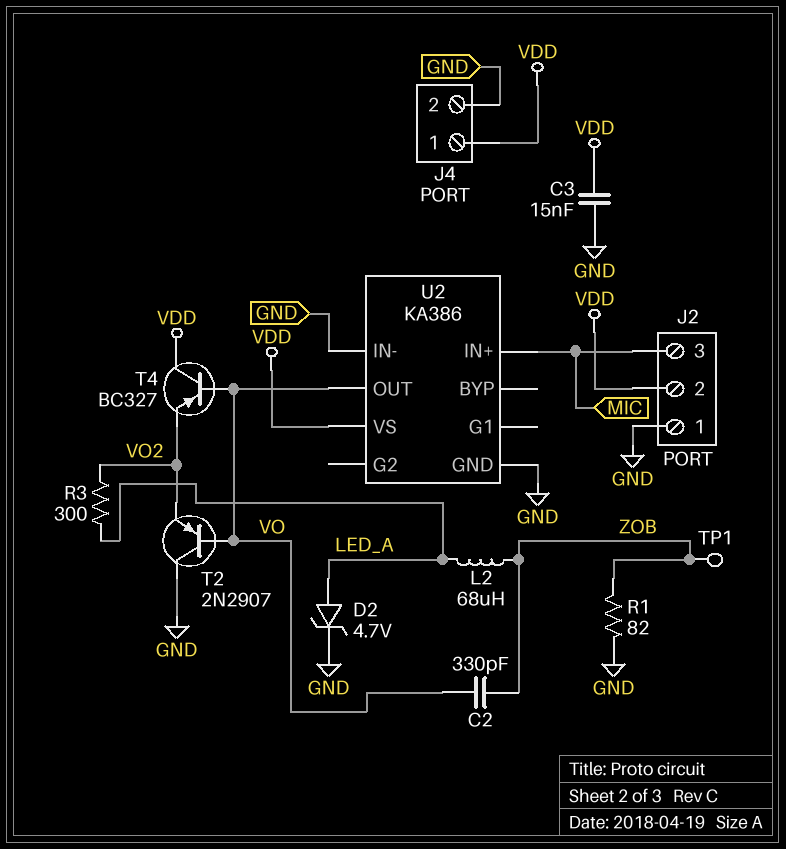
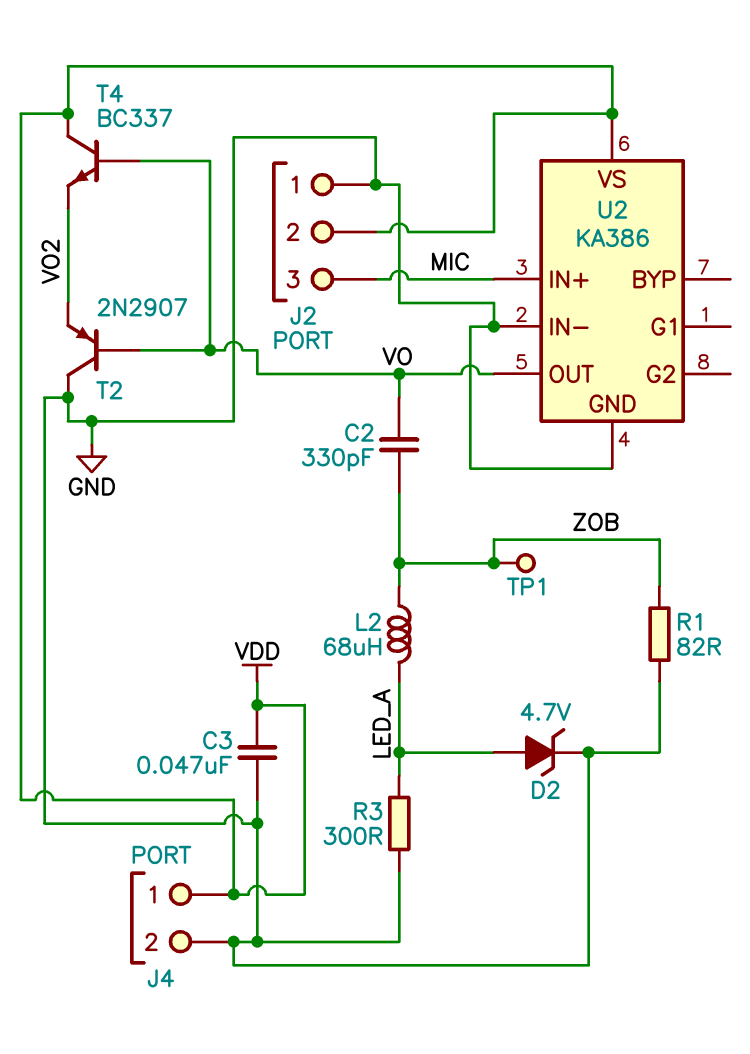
C3: 15nF (GND, VDD) -> 47nF (GND, VDD)
R3: 300 (LED_A, VO2) -> 300 (GND, LED_A)
T4: PNP BC327 (B VO, C VDD, E VO2) -> NPN BC337 (B VO, C VDD, E VO2)

